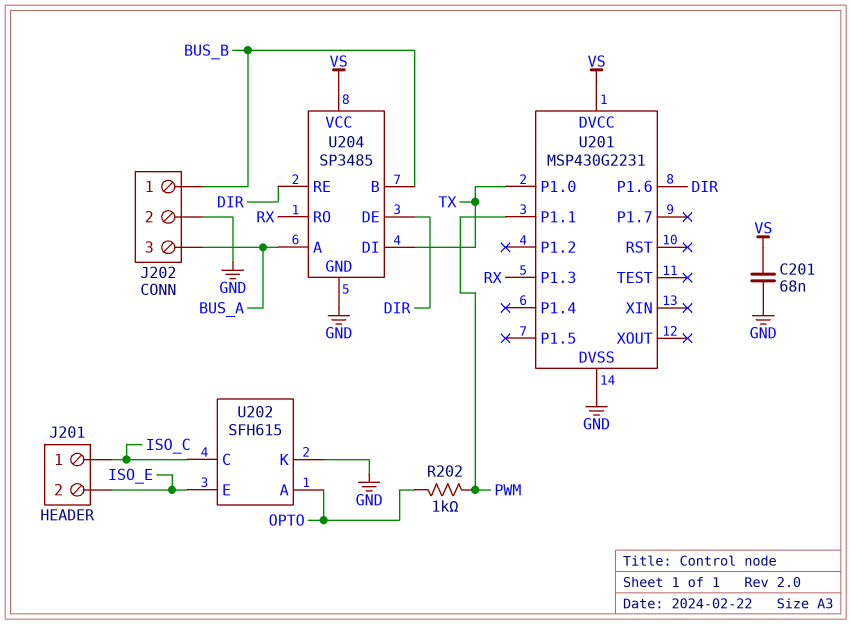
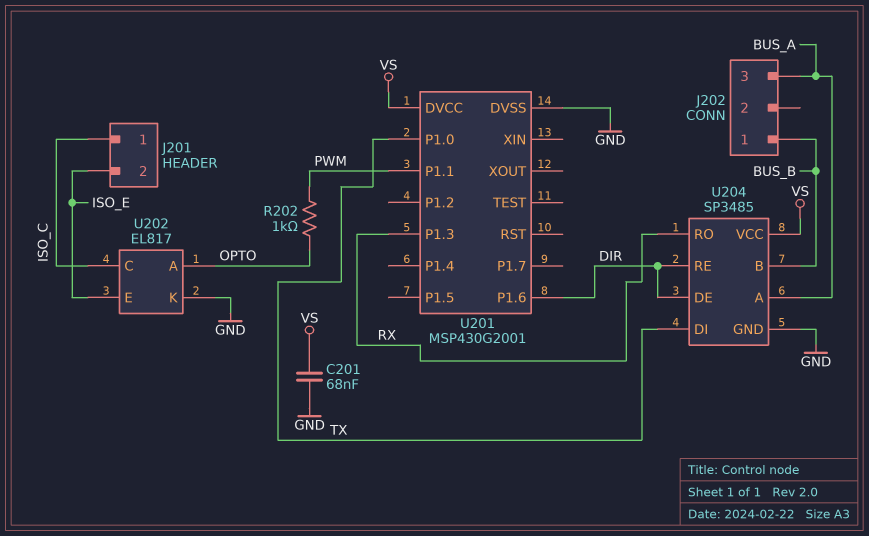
J202 pin 2: GND -> none
U201: MSP430G2231 -> MSP430G2001
U202: SFH615 -> EL817

